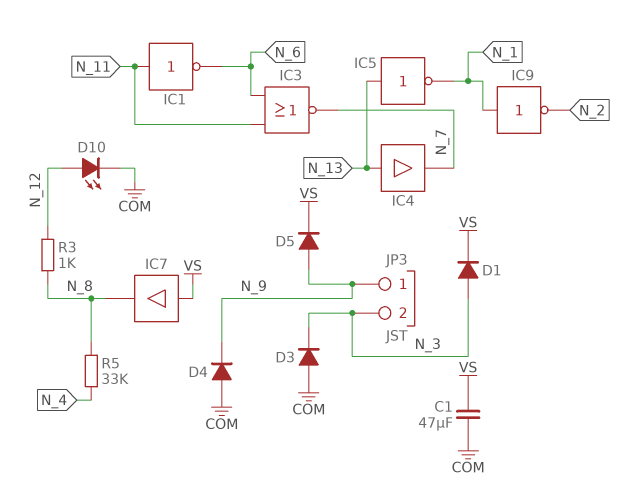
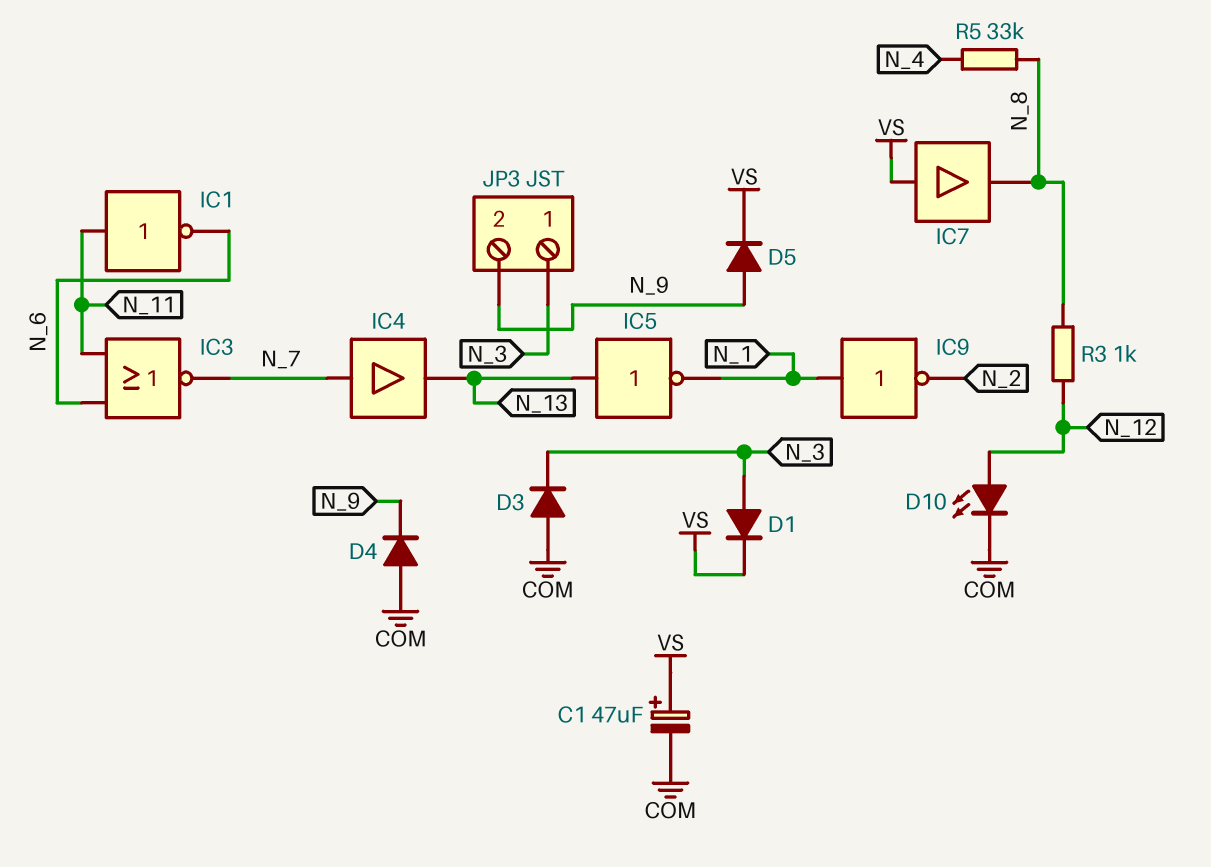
C1: 47uF (COM, VS) -> 47uF (plus VS, minus COM)
IC4: buffer (in N_13, out N_7) -> buffer (in N_7, out N_13)
JP3 pin 1: N_9 -> N_3
JP3 pin 2: N_3 -> N_9

